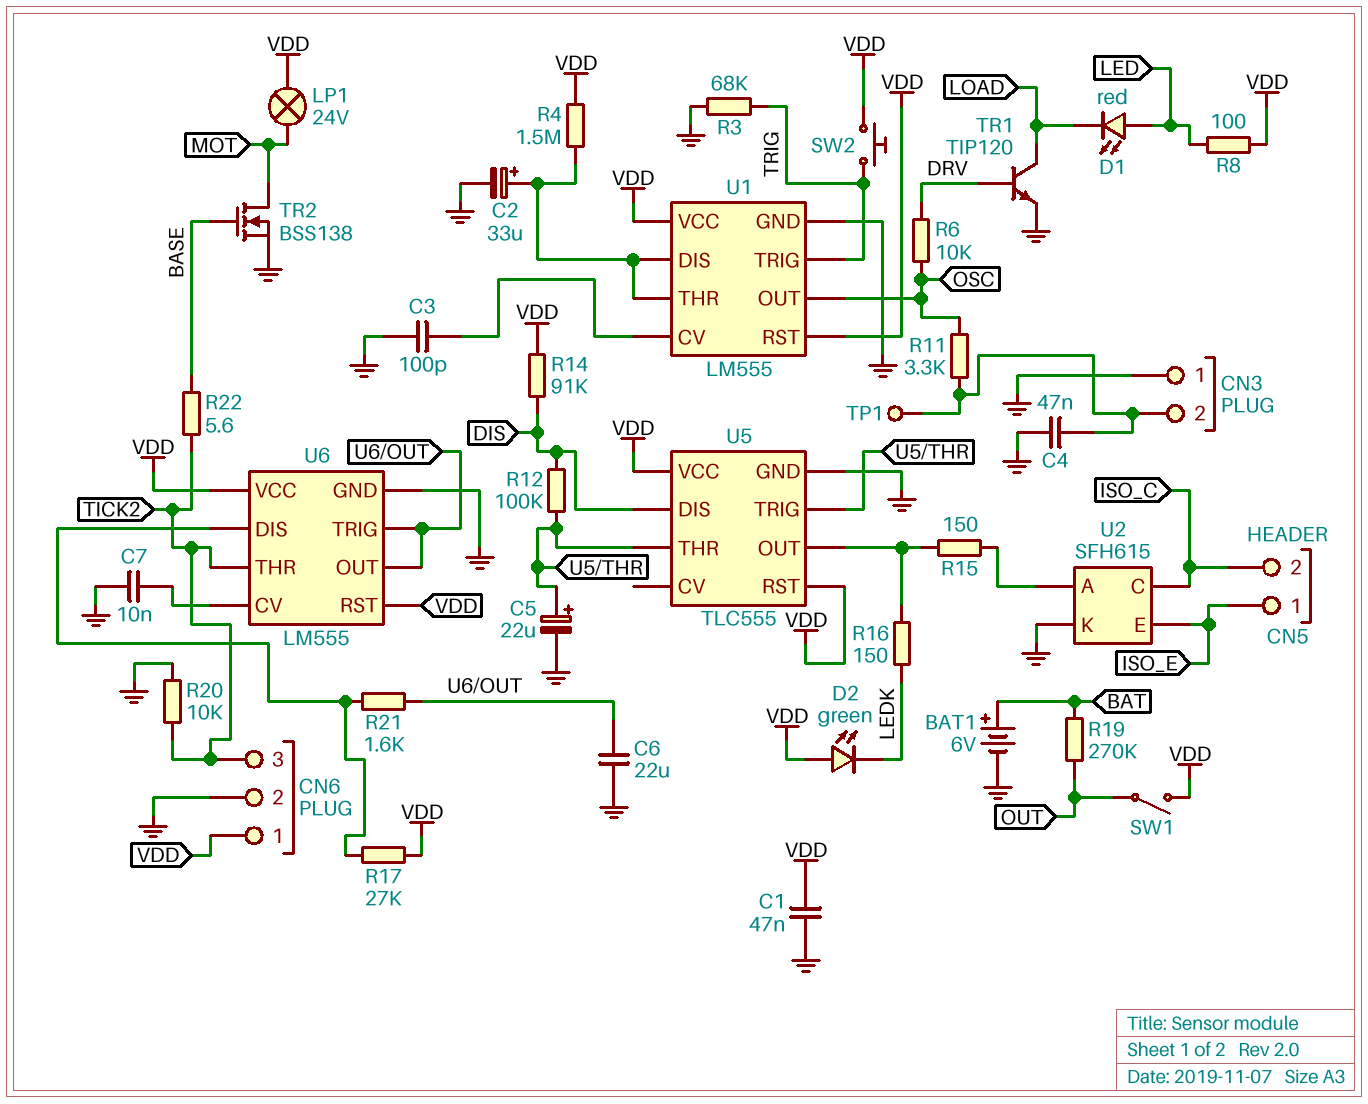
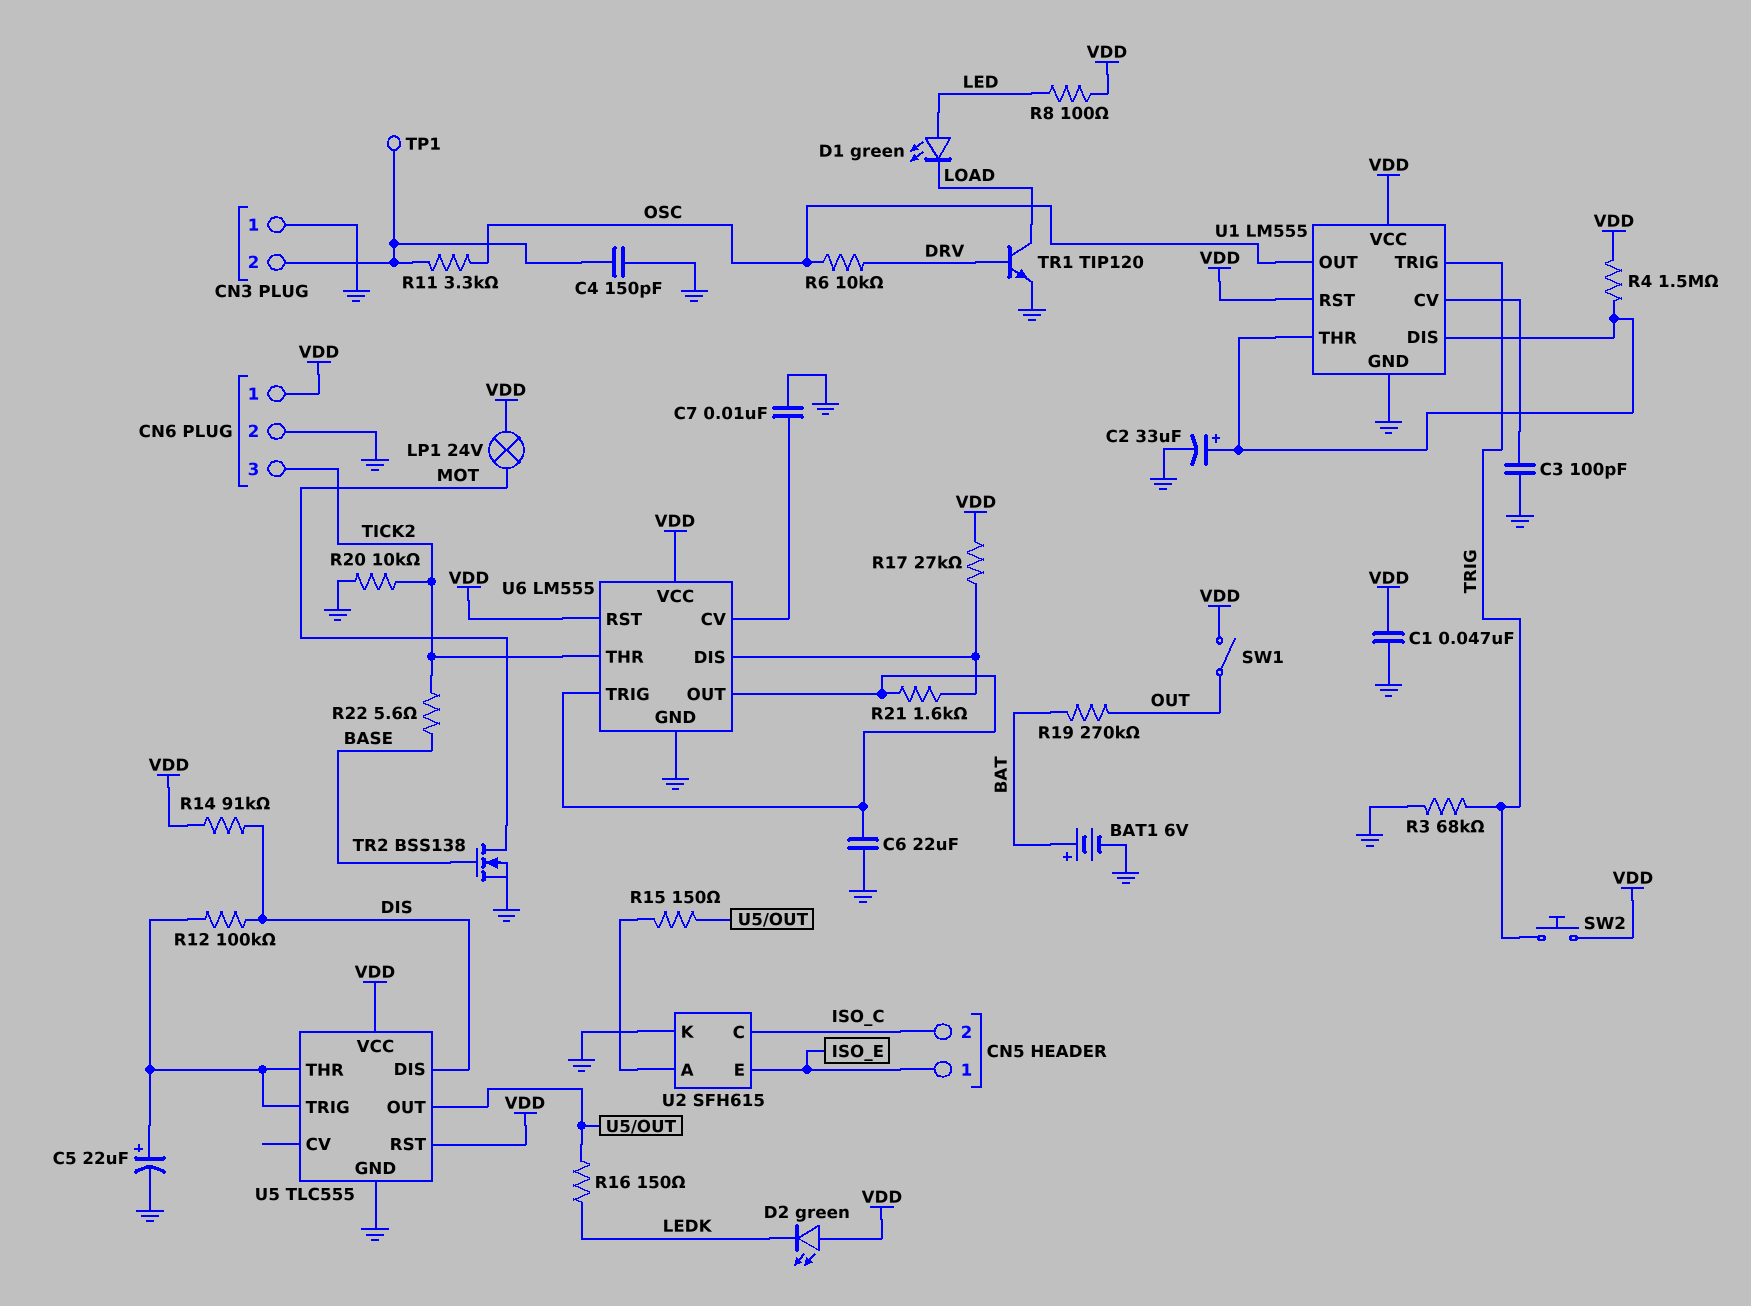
C4: 47nF (CN3/2, GND) -> 150pF (CN3/2, GND)
D1: LED red (A LED, K LOAD) -> LED green (A LED, K LOAD)

